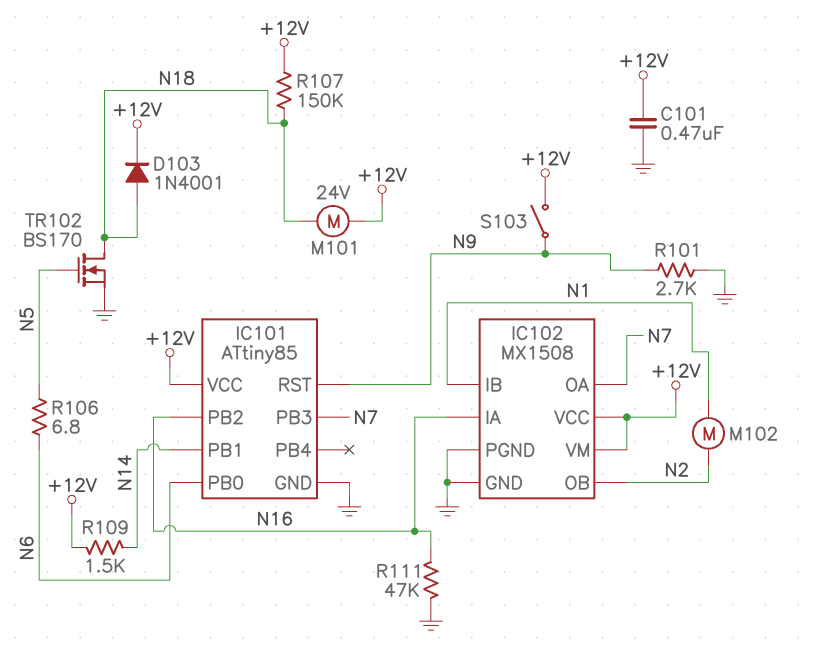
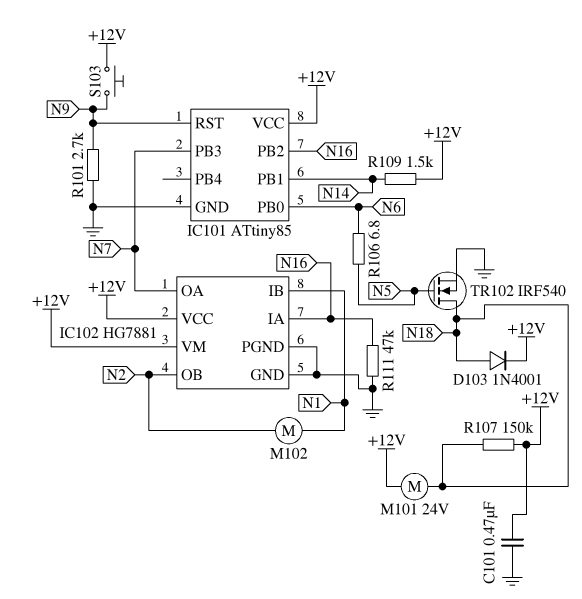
IC102: MX1508 -> HG7881
S103: switch (+12V, N9) -> button (+12V, N9)
TR102: NMOS BS170 (G N5, D N18, S GND) -> NMOS IRF540 (G N5, D N18, S GND)

